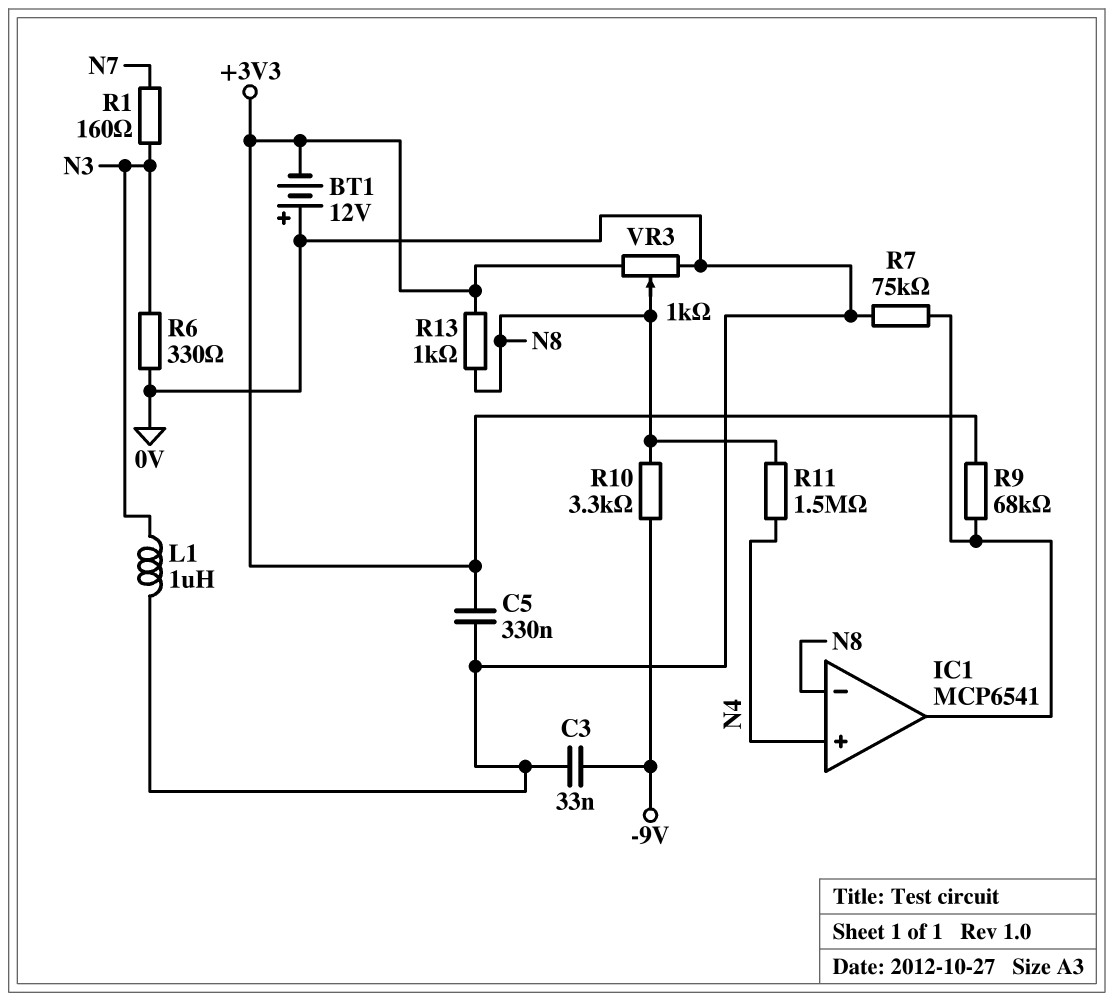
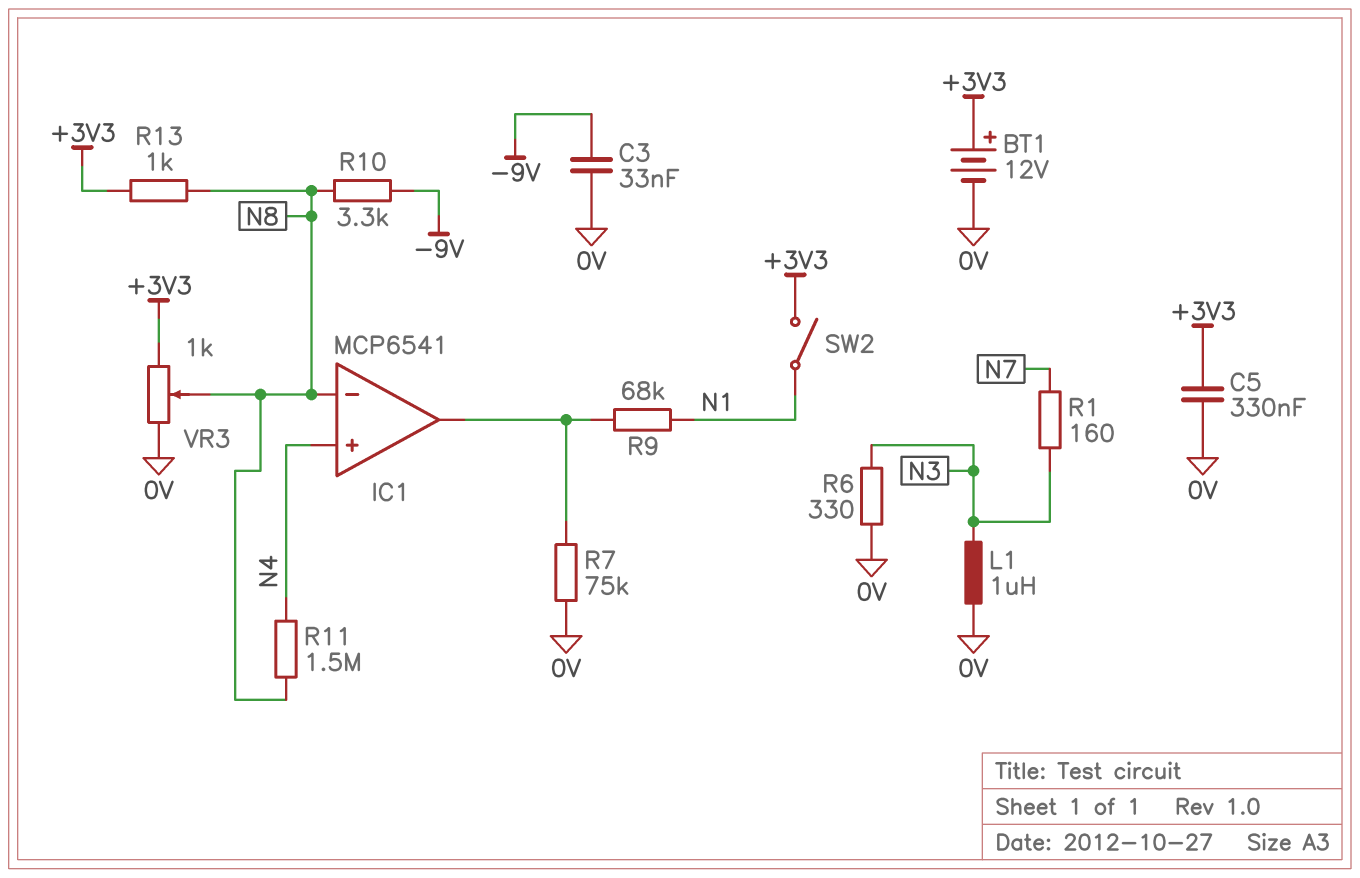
BT1: 12V (plus 0V, minus +3V3) -> 12V (plus +3V3, minus 0V)
R9: 68k (+3V3, IC1/out) -> 68k (IC1/out, N1)
SW2: none -> switch (+3V3, N1)

